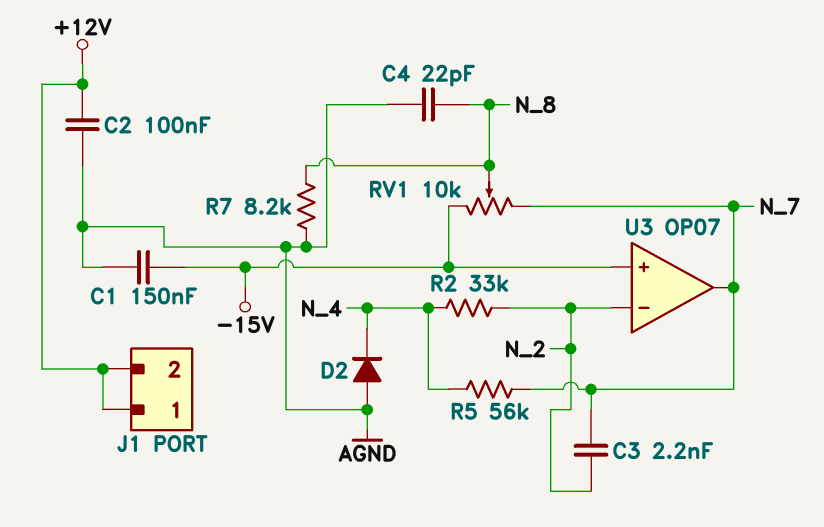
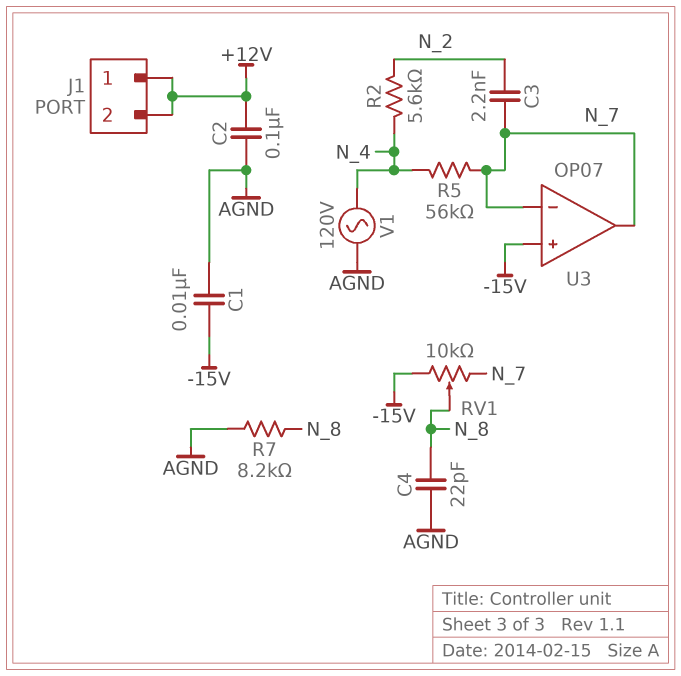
C1: 150nF (-15V, AGND) -> 10nF (-15V, AGND)
D2: diode (A AGND, K N_4) -> none
R2: 33k (N_2, N_4) -> 5.6k (N_2, N_4)
U3 pin in-: N_2 -> N_7
V1: none -> AC 120V (AGND, N_4)

